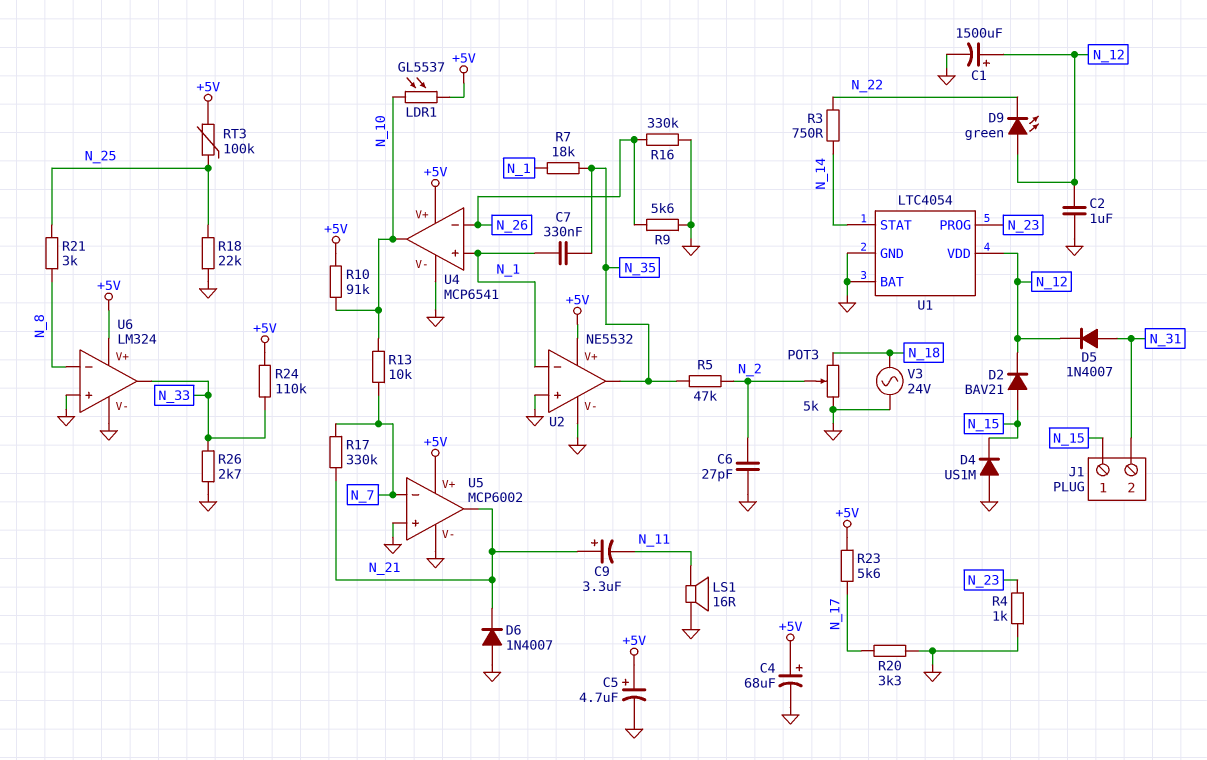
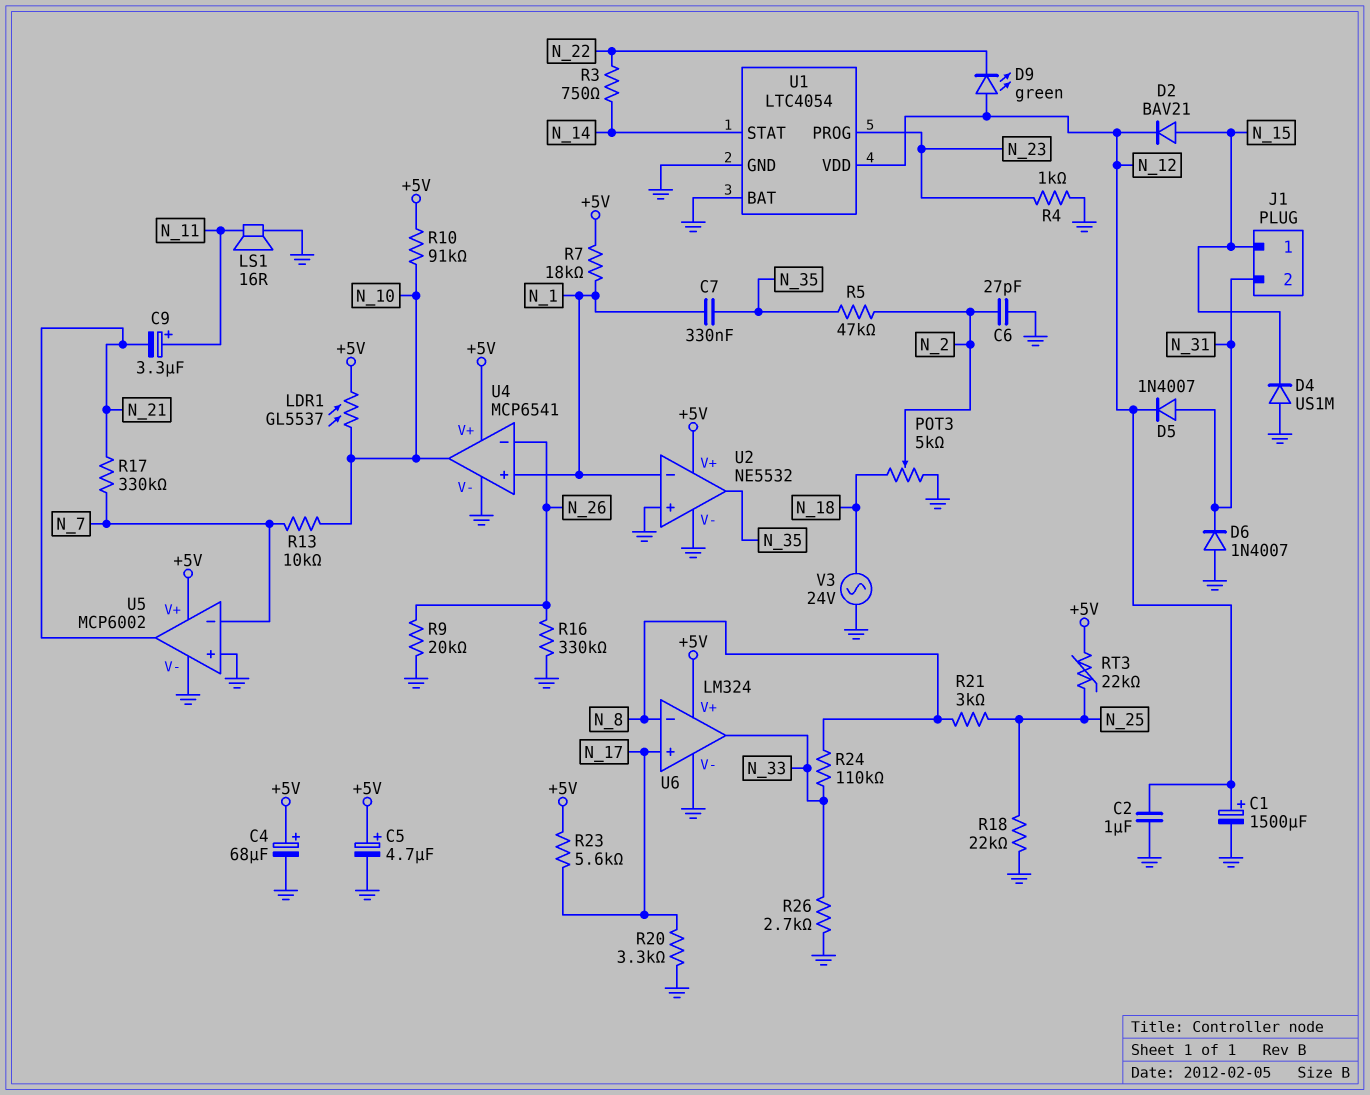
C9: 3.3uF (plus N_21, minus N_11) -> 3.3uF (plus N_11, minus N_21)
D6: diode 1N4007 (A GND, K N_21) -> diode 1N4007 (A GND, K N_31)
R7: 18k (N_1, N_35) -> 18k (+5V, N_1)
R9: 5.6k (GND, N_26) -> 20k (GND, N_26)
R24: 110k (+5V, N_33) -> 110k (N_8, N_33)
RT3: 100k (+5V, N_25) -> 22k (+5V, N_25)
U6 pin in+: GND -> N_17

